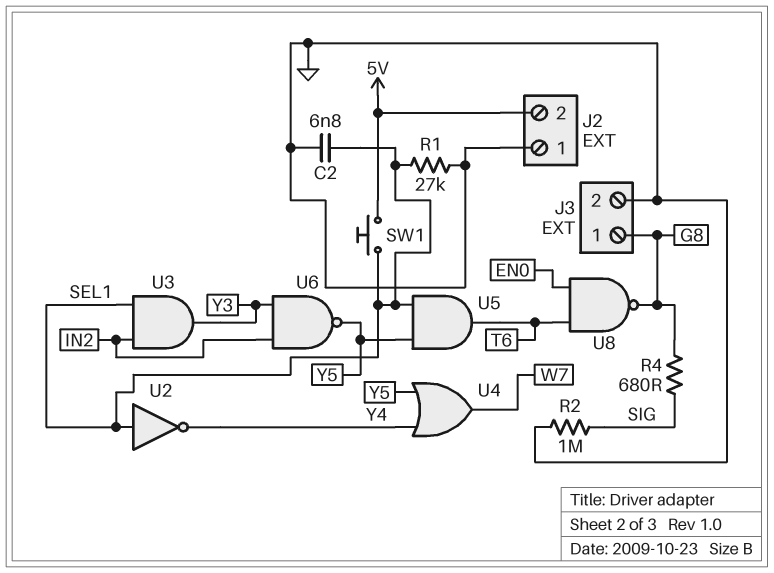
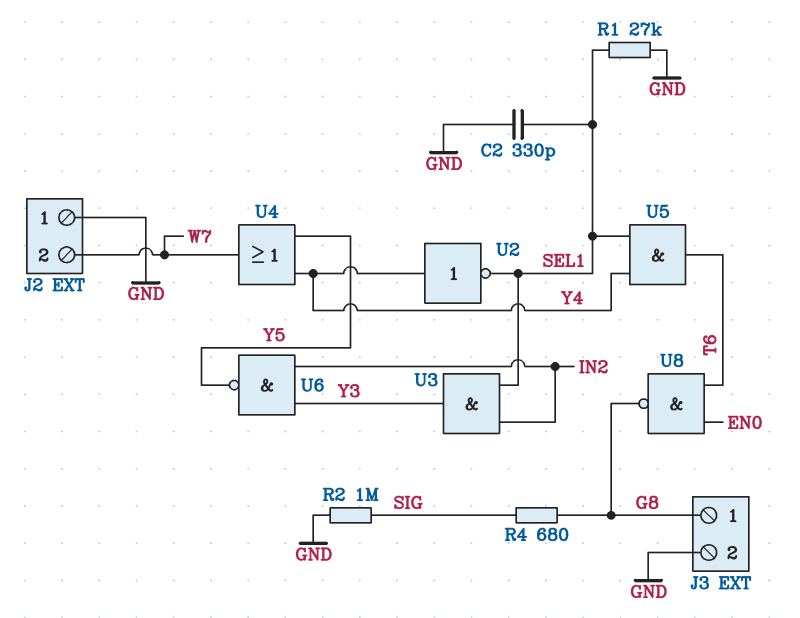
C2: 6.8nF (GND, SEL1) -> 330pF (GND, SEL1)
J2 pin 2: 5V -> W7
SW1: button (5V, SEL1) -> none
U2: NOT (in SEL1, out Y4) -> NOT (in Y4, out SEL1)
U5: AND (in SEL1, in Y5, out T6) -> AND (in SEL1, in Y4, out T6)

